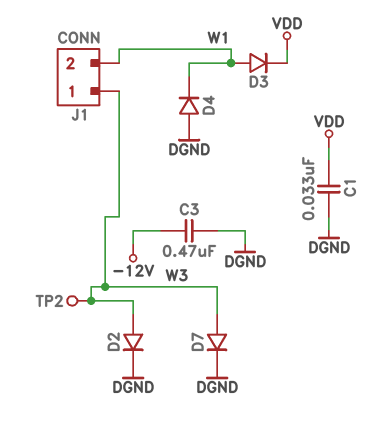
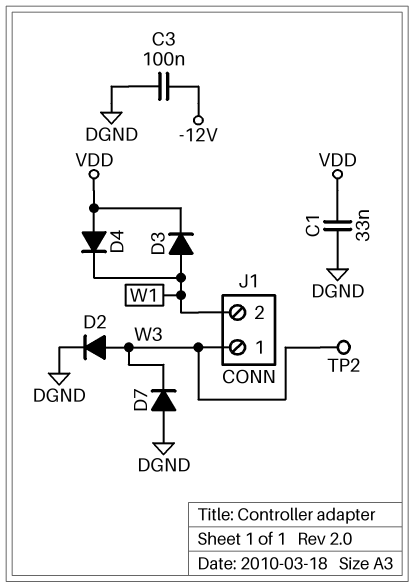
C3: 470nF (-12V, DGND) -> 100nF (-12V, DGND)
D4: diode (A DGND, K W1) -> diode (A VDD, K W1)
D7: diode (A W3, K DGND) -> diode (A DGND, K W3)

